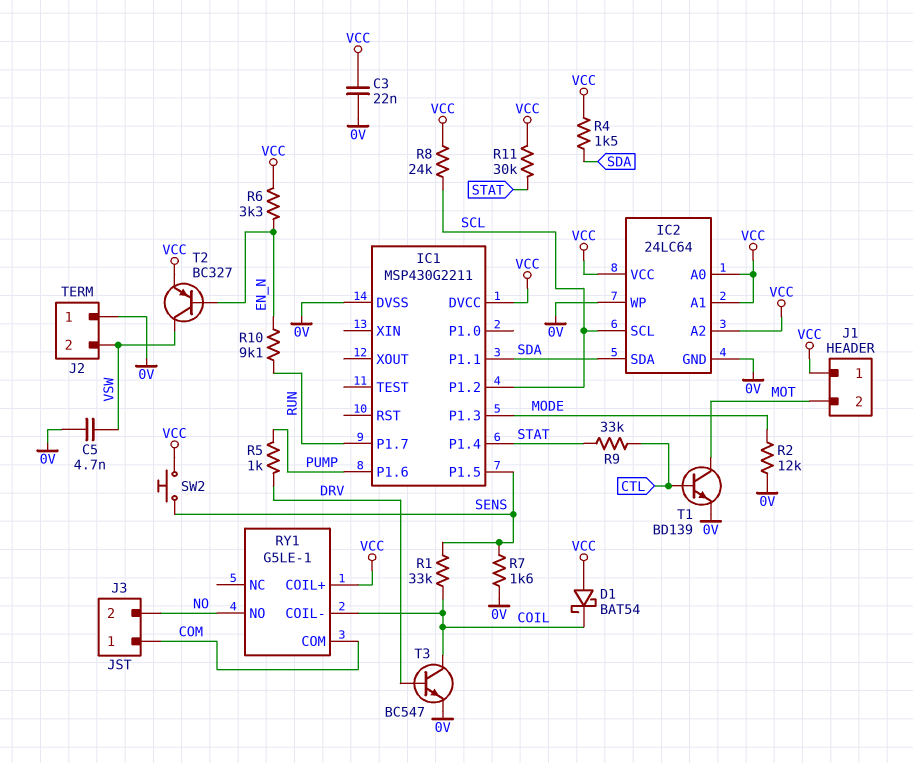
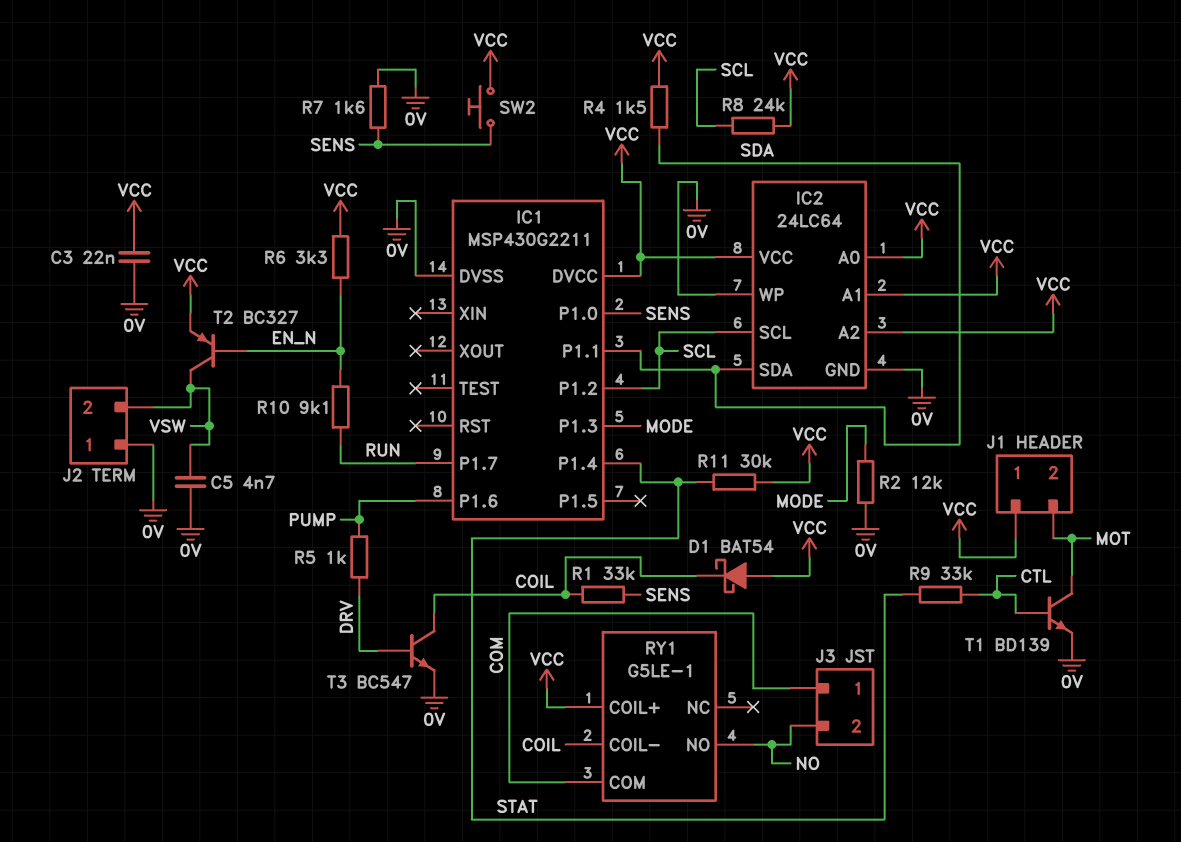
IC1 pin P1.0: none -> SENS
IC1 pin P1.5: SENS -> none

